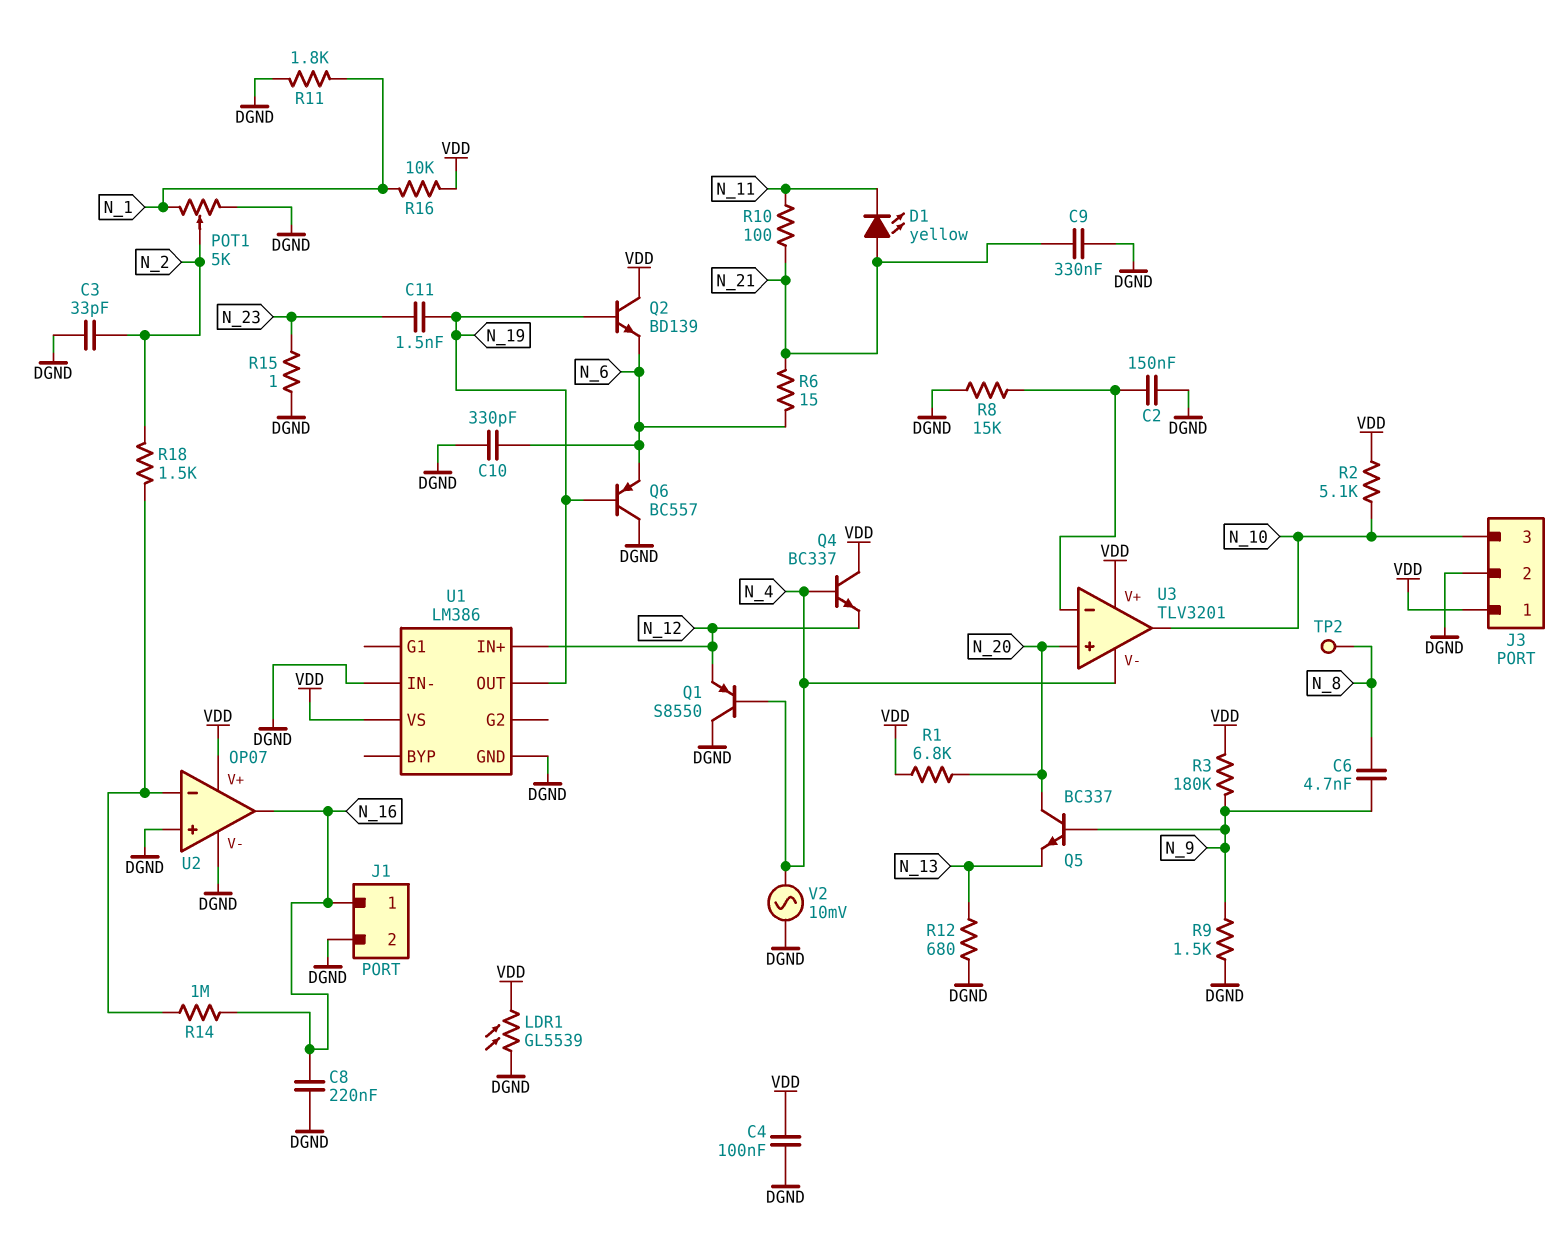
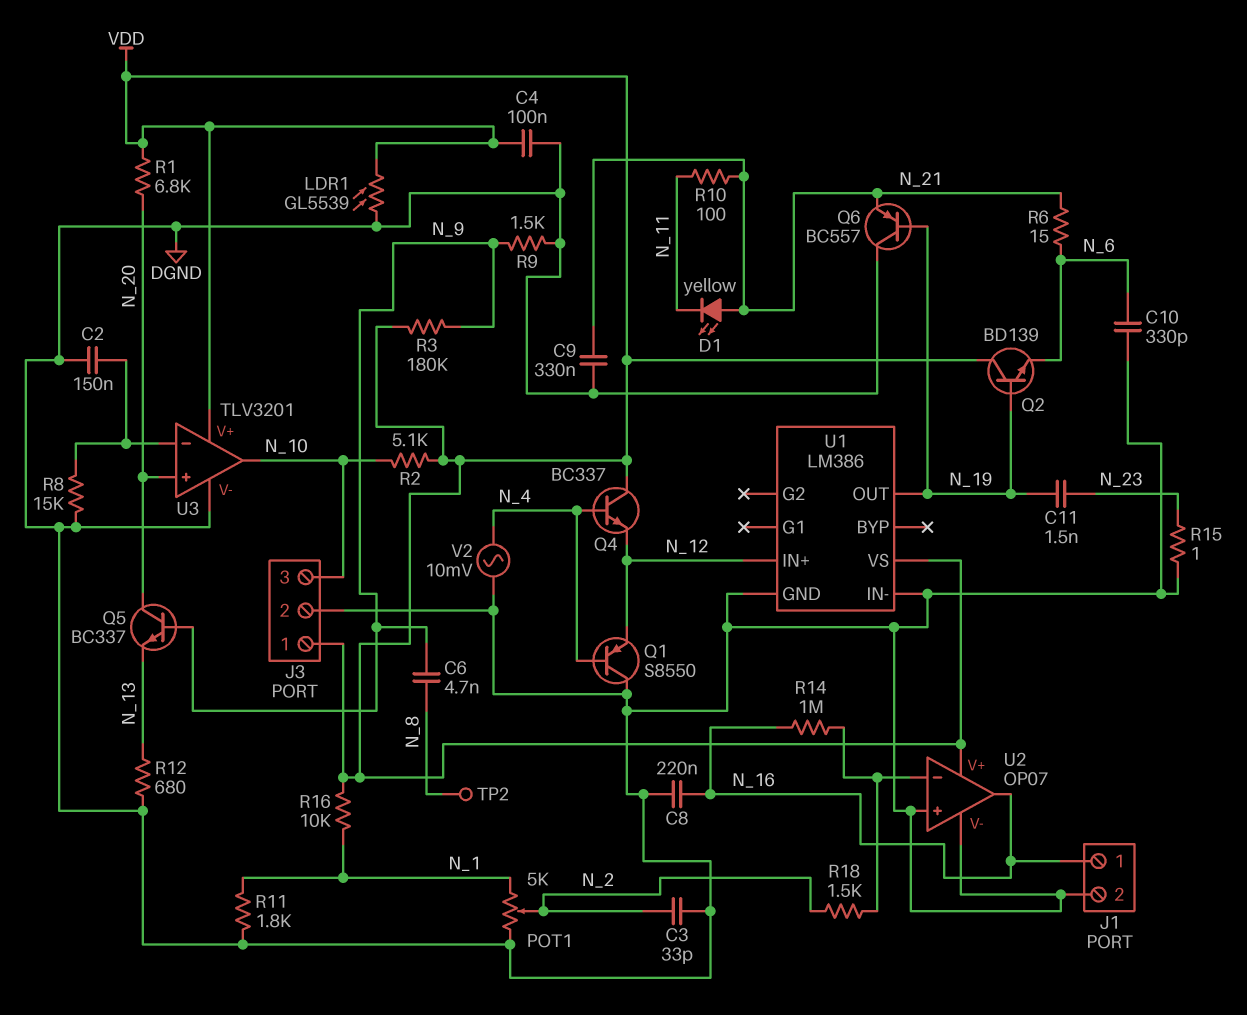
Q6: PNP BC557 (B N_19, C DGND, E N_6) -> PNP BC557 (B N_19, C DGND, E N_21)
U3 pin V-: N_4 -> DGND

